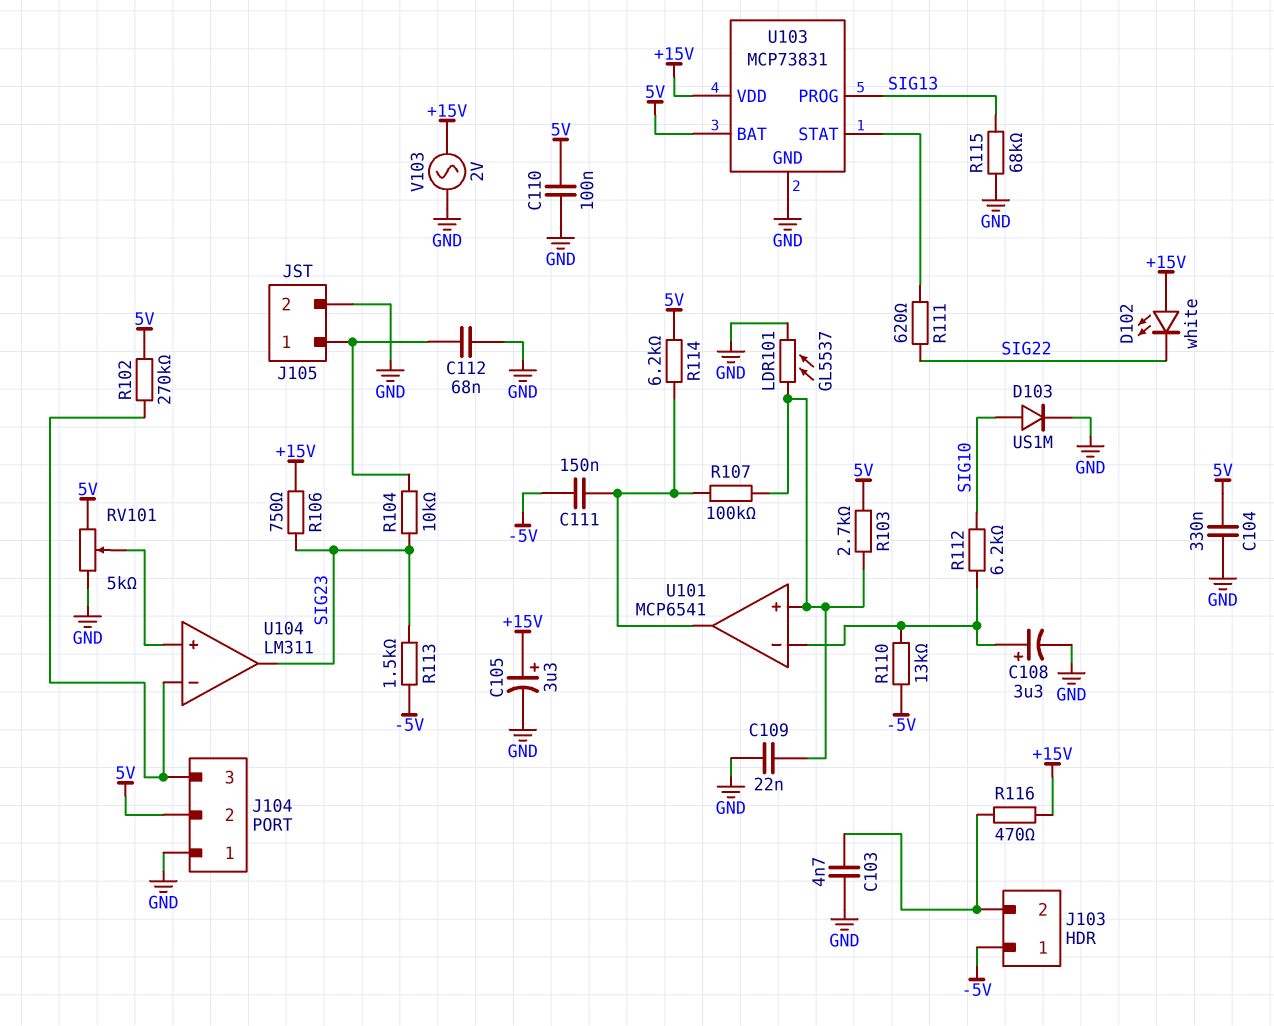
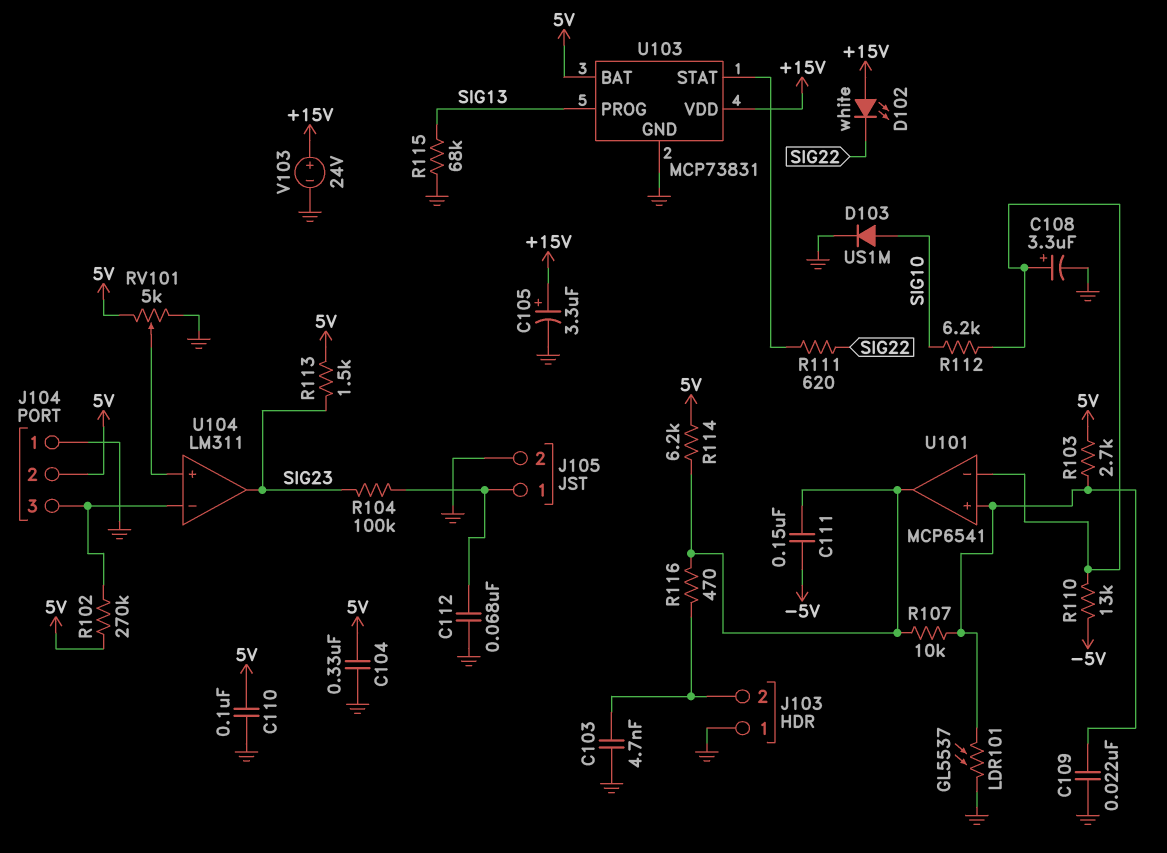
J103 pin 1: -5V -> GND
R104: 10k (J105/1, SIG23) -> 100k (J105/1, SIG23)
R106: 750 (+15V, SIG23) -> none
R107: 100k (U101/in+, U101/out) -> 10k (U101/in+, U101/out)
R113: 1.5k (-5V, SIG23) -> 1.5k (5V, SIG23)
R116: 470 (+15V, J103/2) -> 470 (J103/2, U101/out)
V103: AC 2V (+15V, GND) -> 24V (plus +15V, minus GND)

